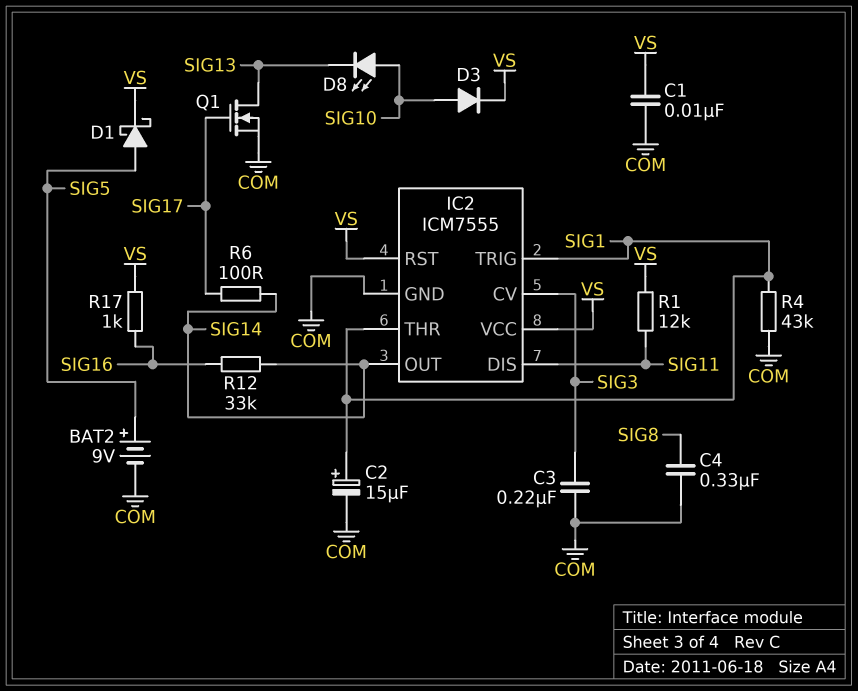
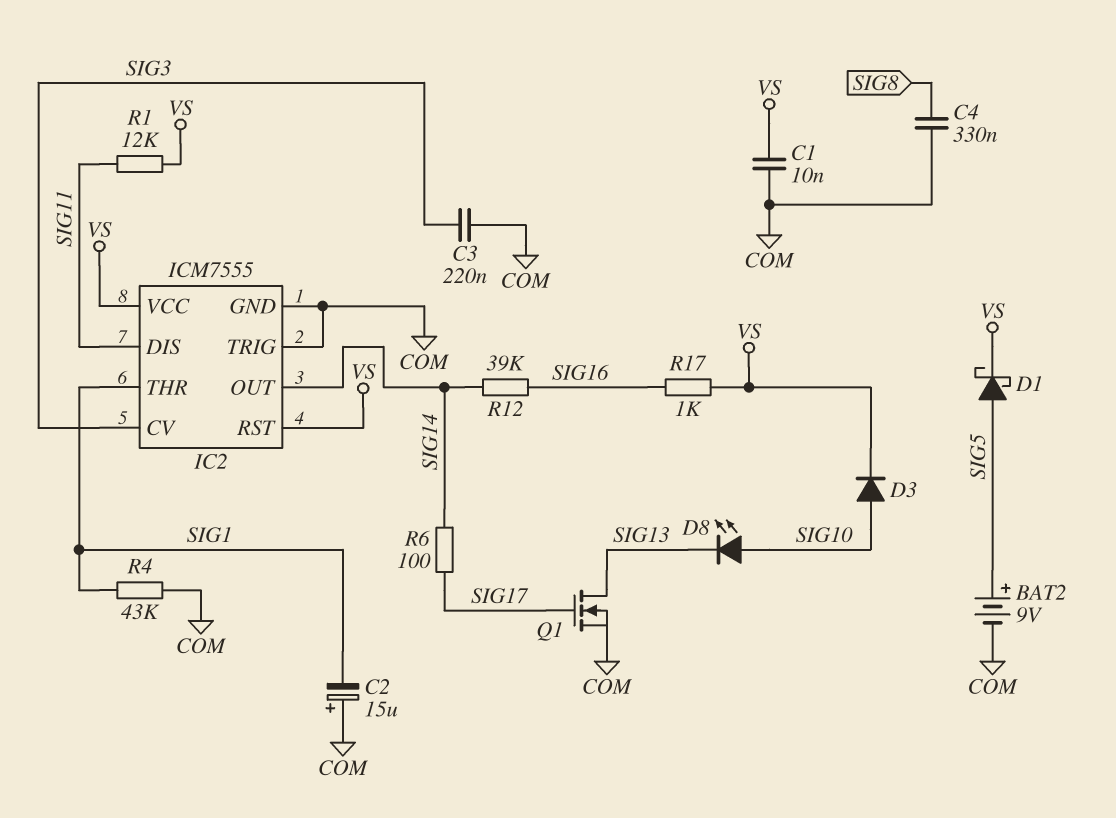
C2: 15uF (plus SIG1, minus COM) -> 15uF (plus COM, minus SIG1)
IC2 pin TRIG: SIG1 -> COM
R12: 33k (SIG14, SIG16) -> 39k (SIG14, SIG16)

